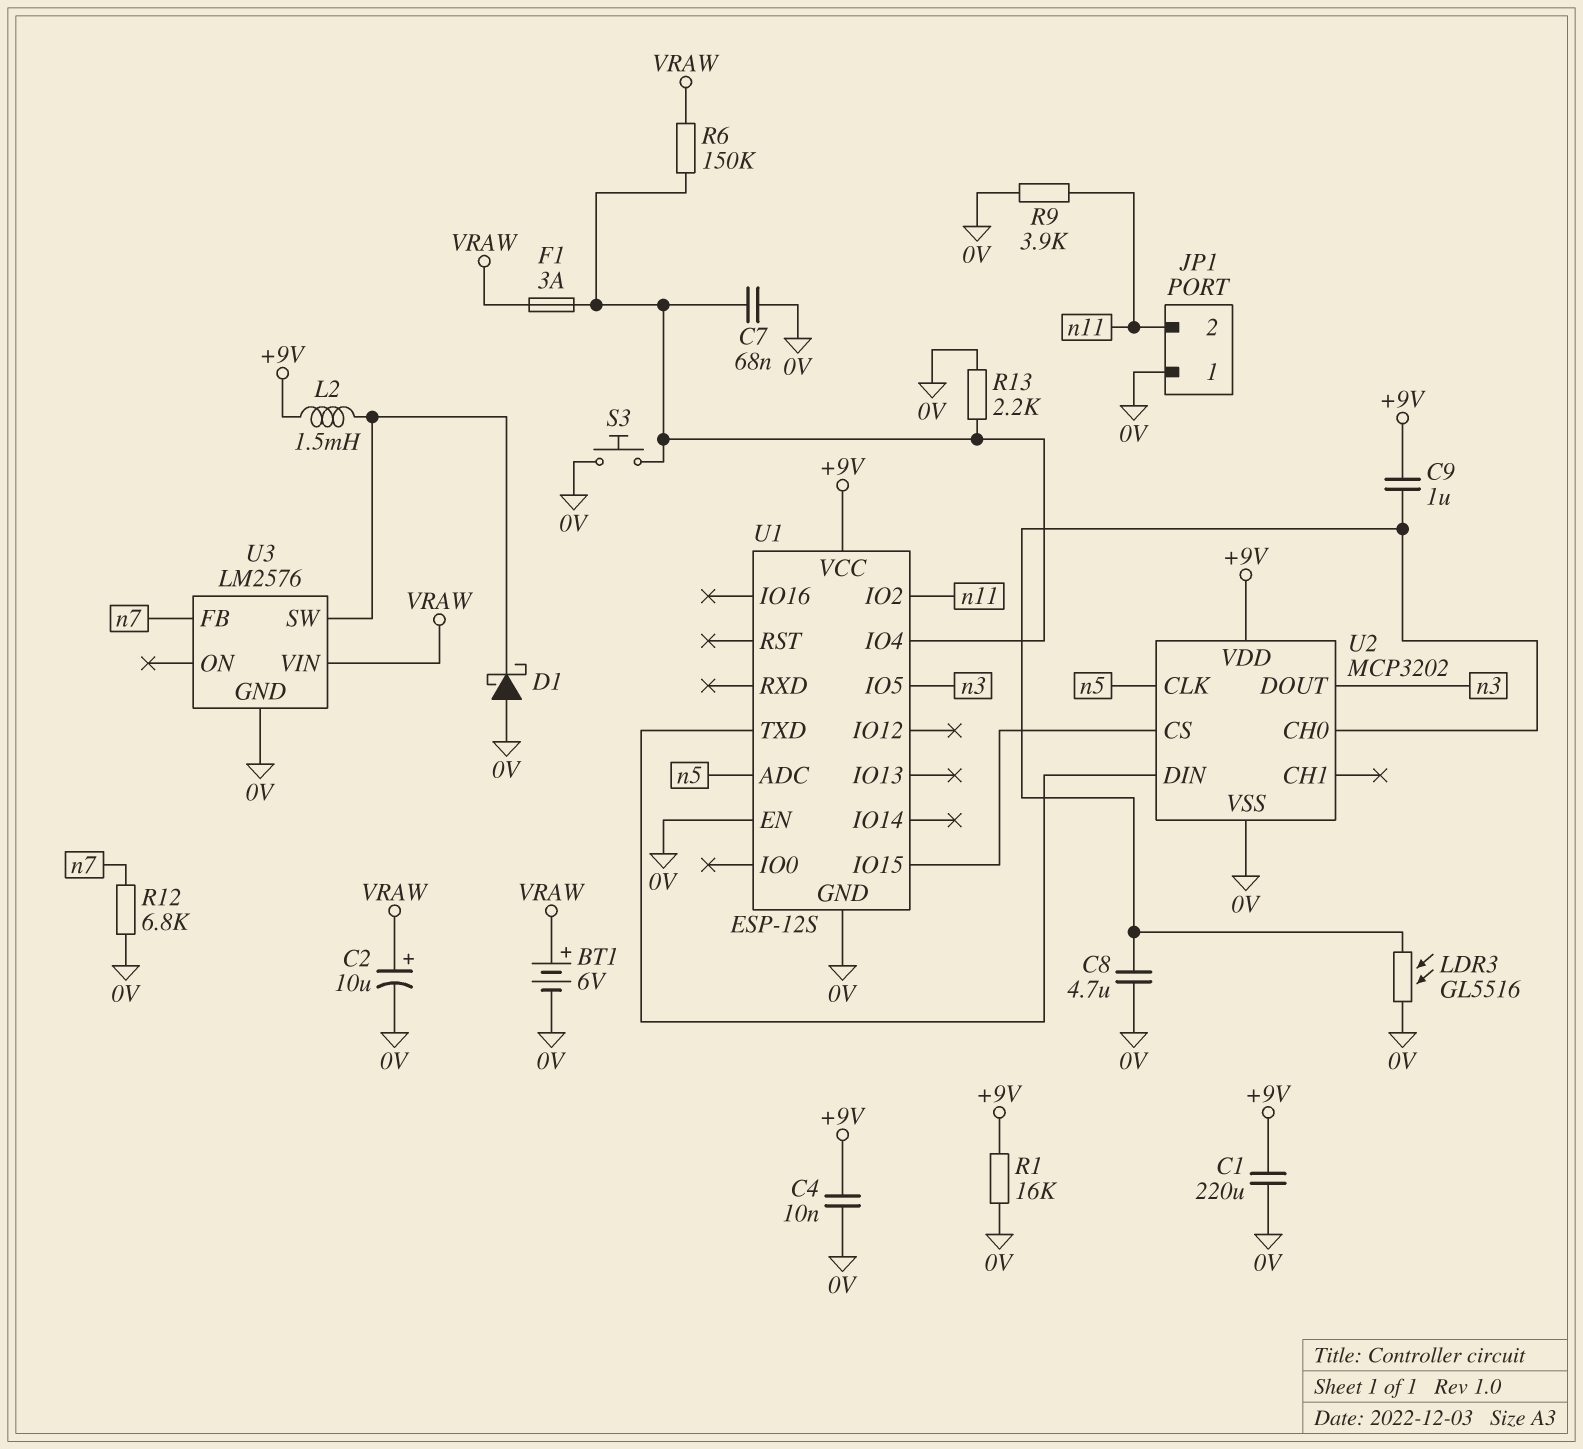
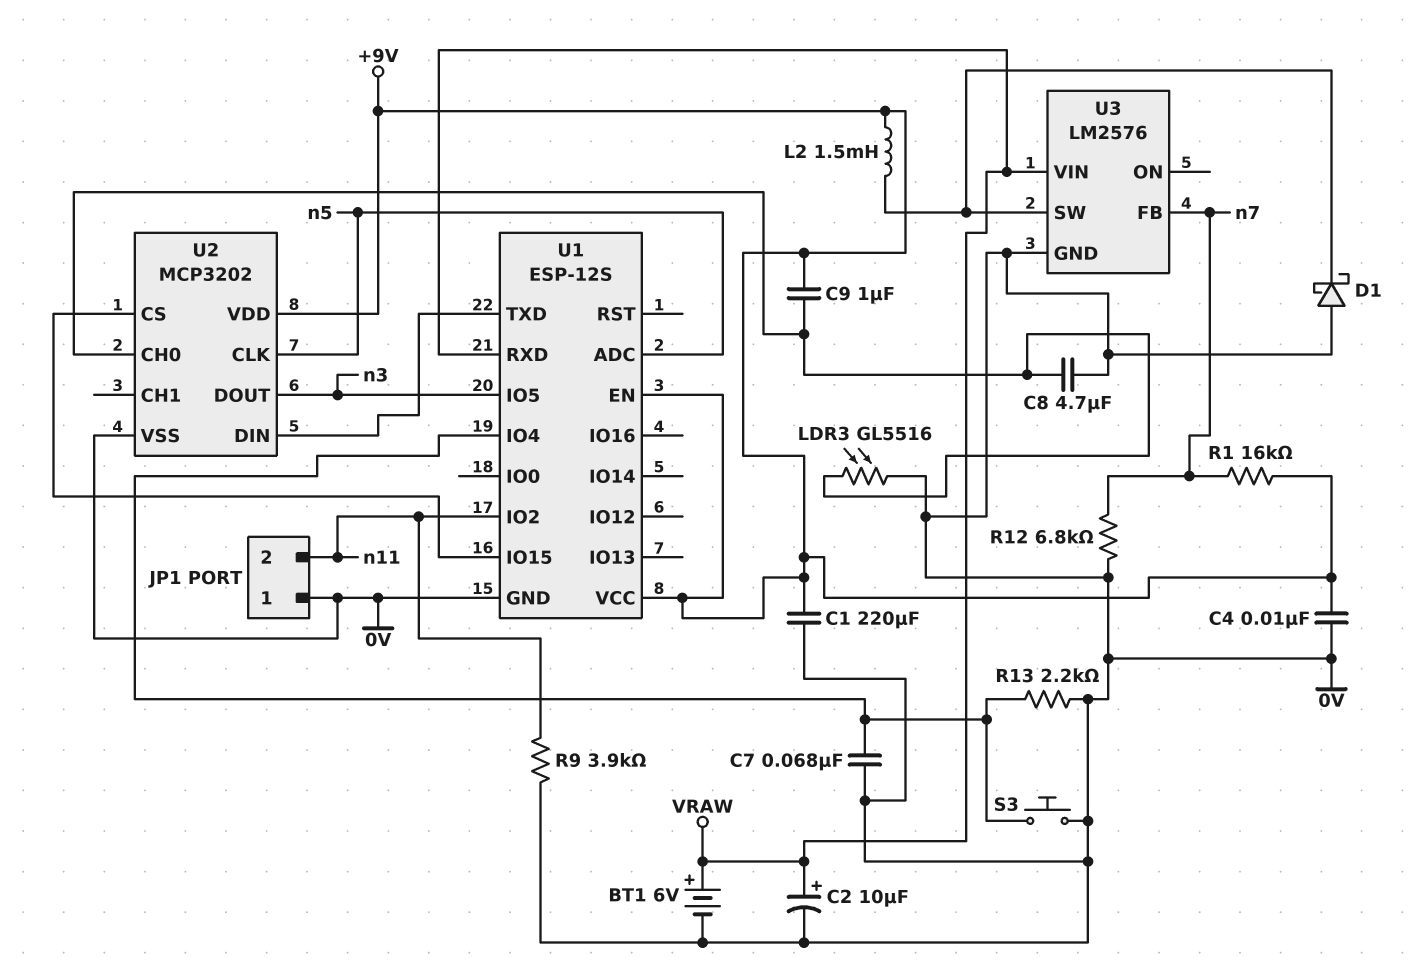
F1: 3A (U1/IO4, VRAW) -> none
R1: 16k (+9V, 0V) -> 16k (+9V, n7)
R6: 150k (U1/IO4, VRAW) -> none
U1 pin EN: 0V -> +9V
U1 pin RXD: none -> VRAW

